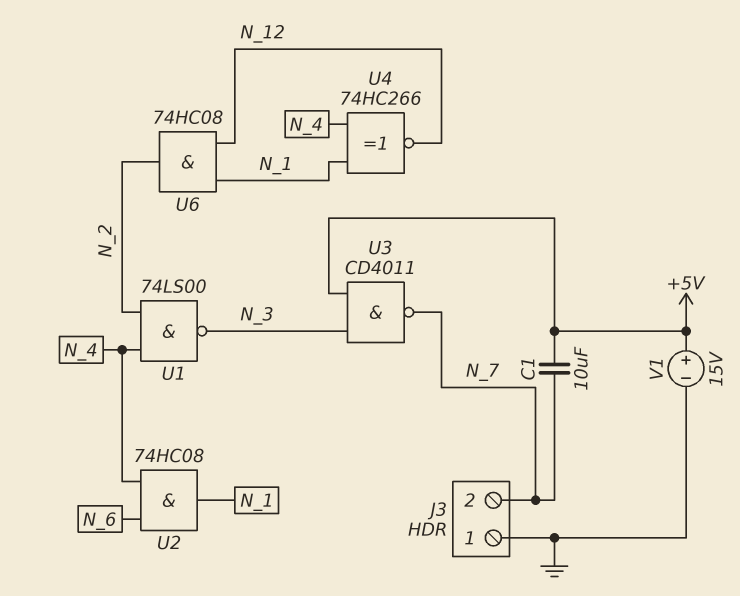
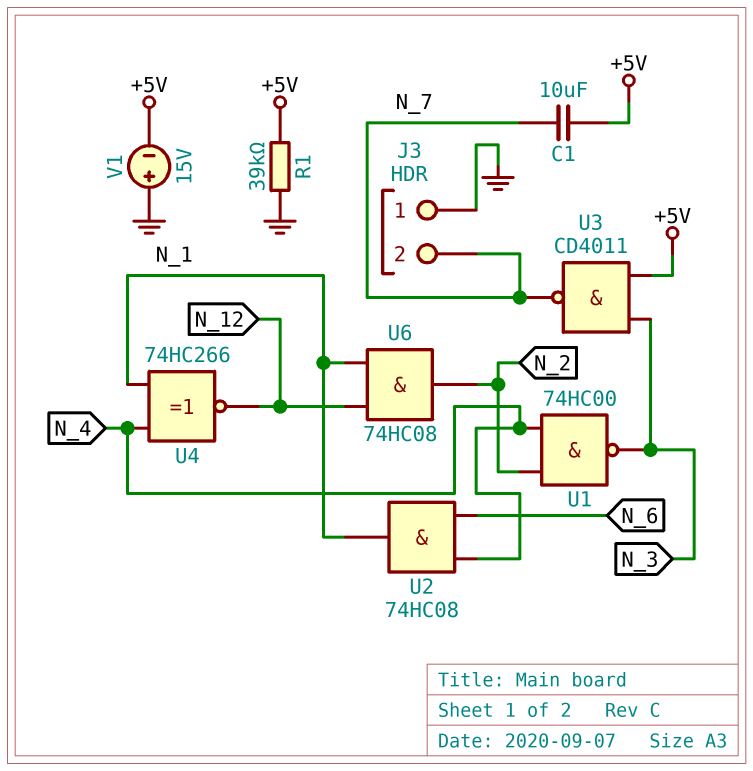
R1: none -> 39k (+5V, GND)
U1: NAND 74LS00 (in N_2, in N_4, out N_3) -> NAND 74HC00 (in N_2, in N_4, out N_3)
V1: 15V (plus +5V, minus GND) -> 15V (plus GND, minus +5V)

